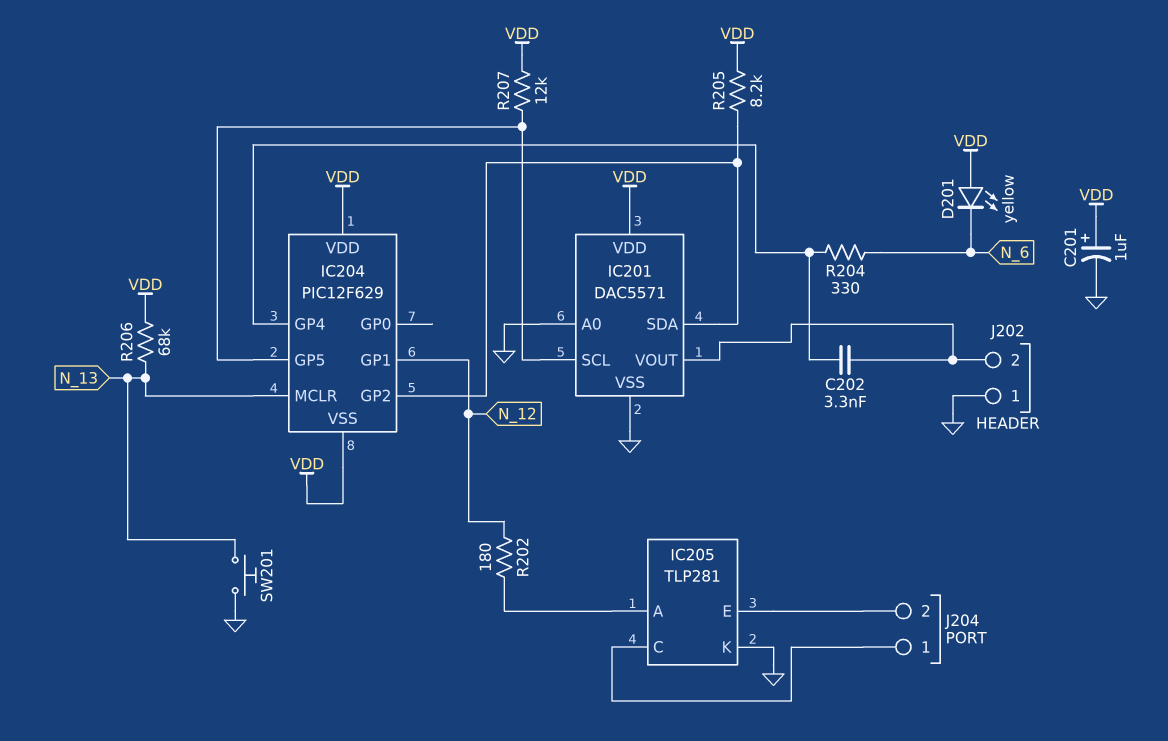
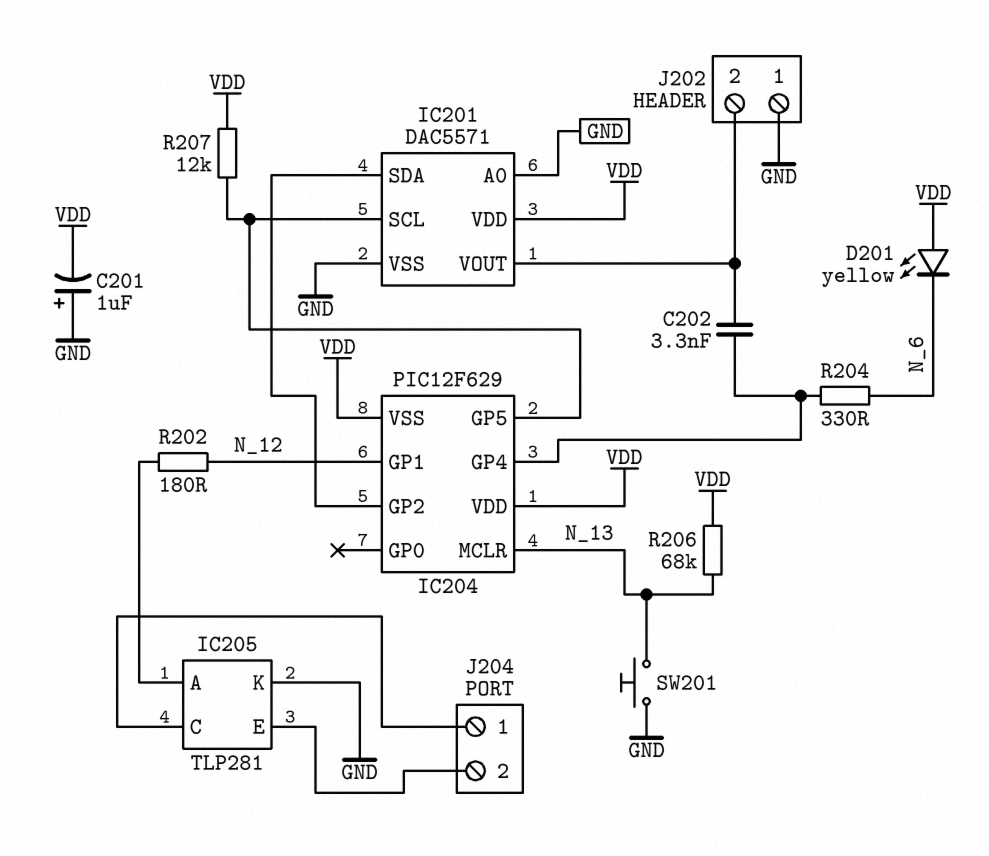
C201: 1uF (plus VDD, minus GND) -> 1uF (plus GND, minus VDD)
R205: 8.2k (IC201/SDA, VDD) -> none

